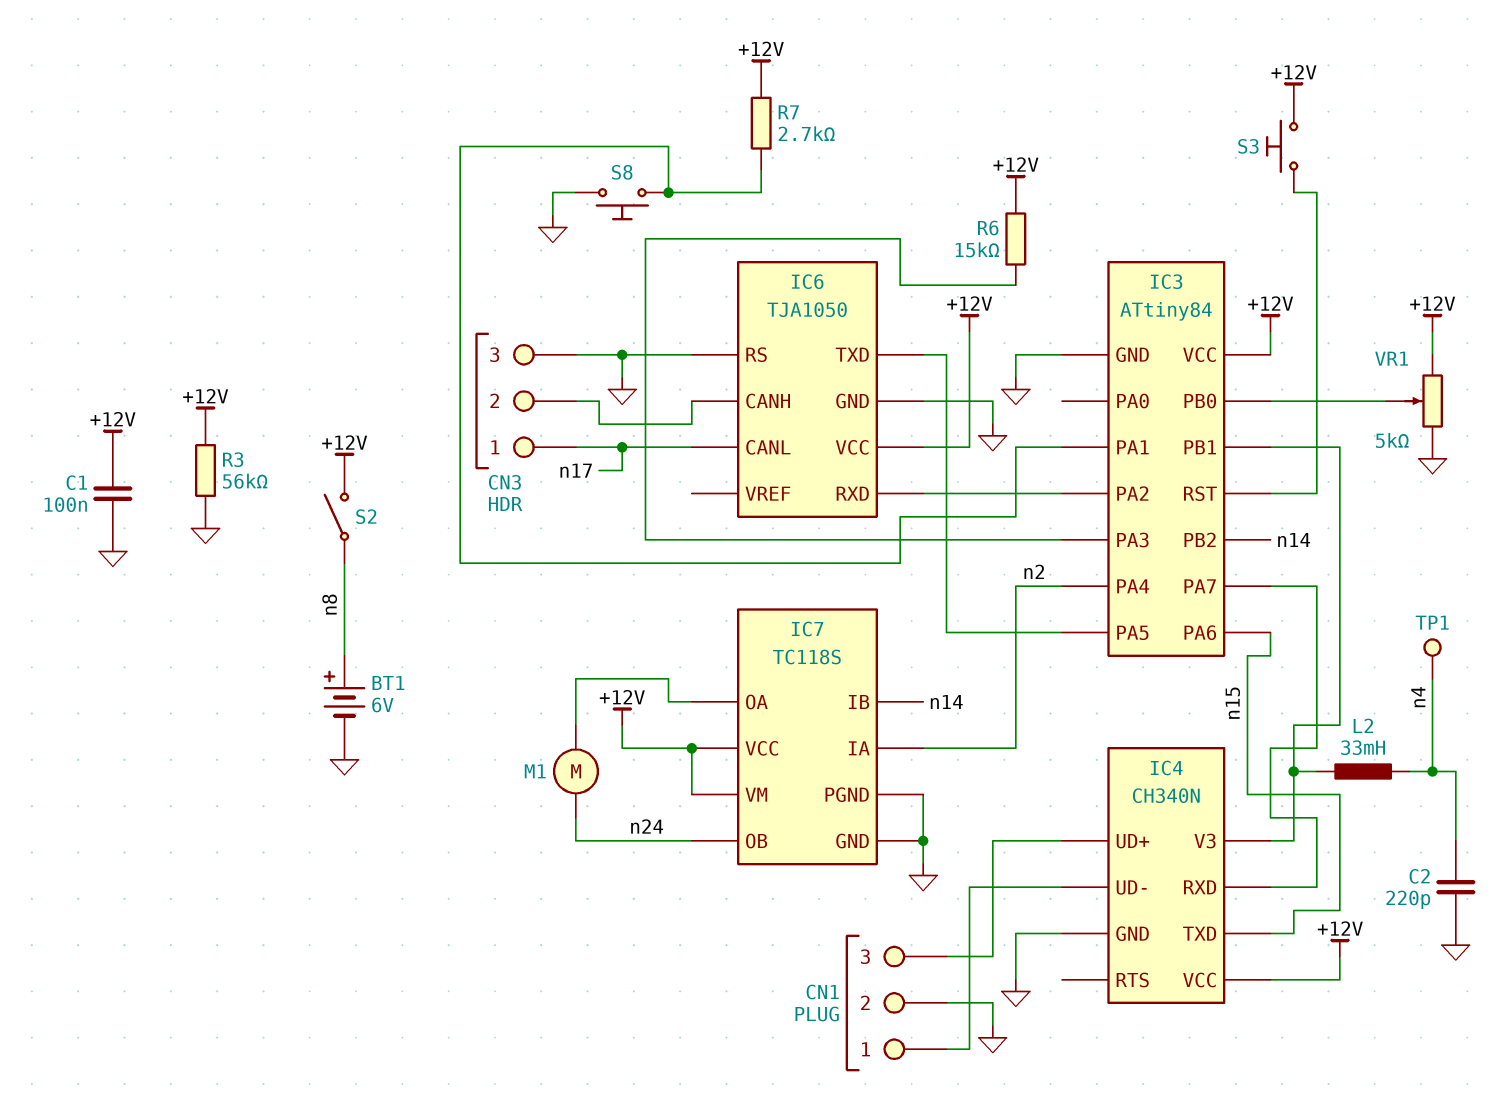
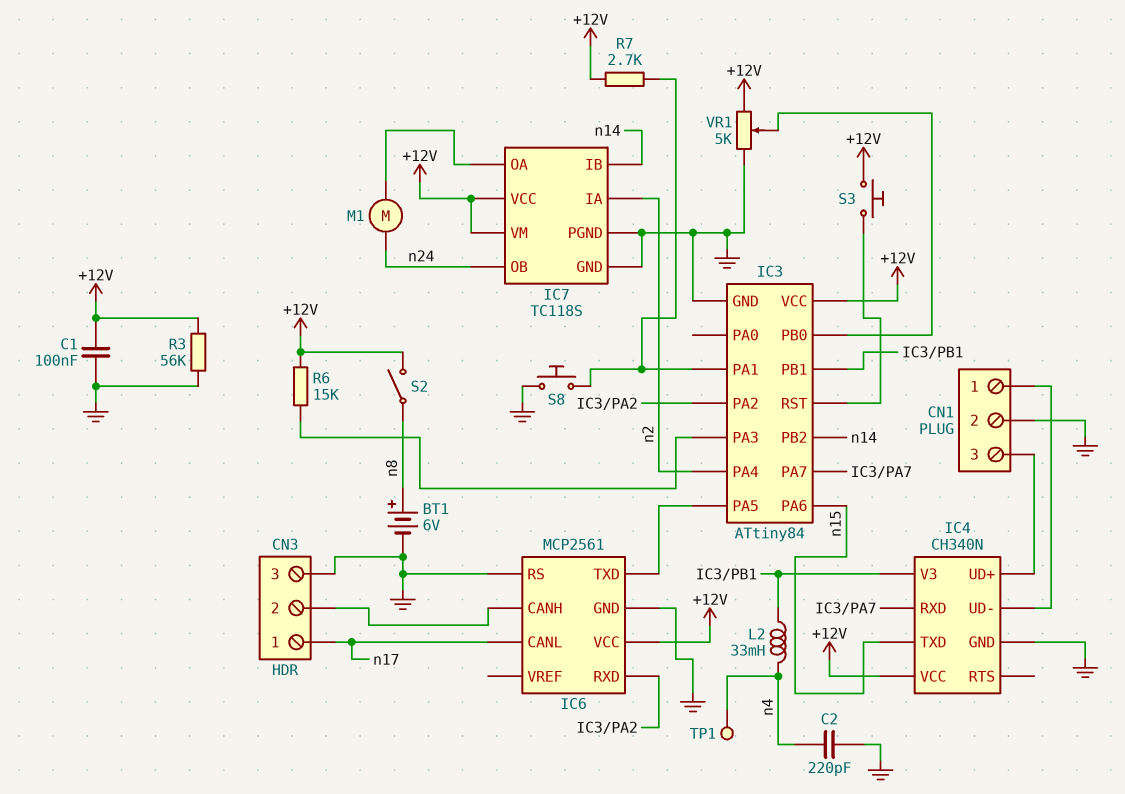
IC6: TJA1050 -> MCP2561

